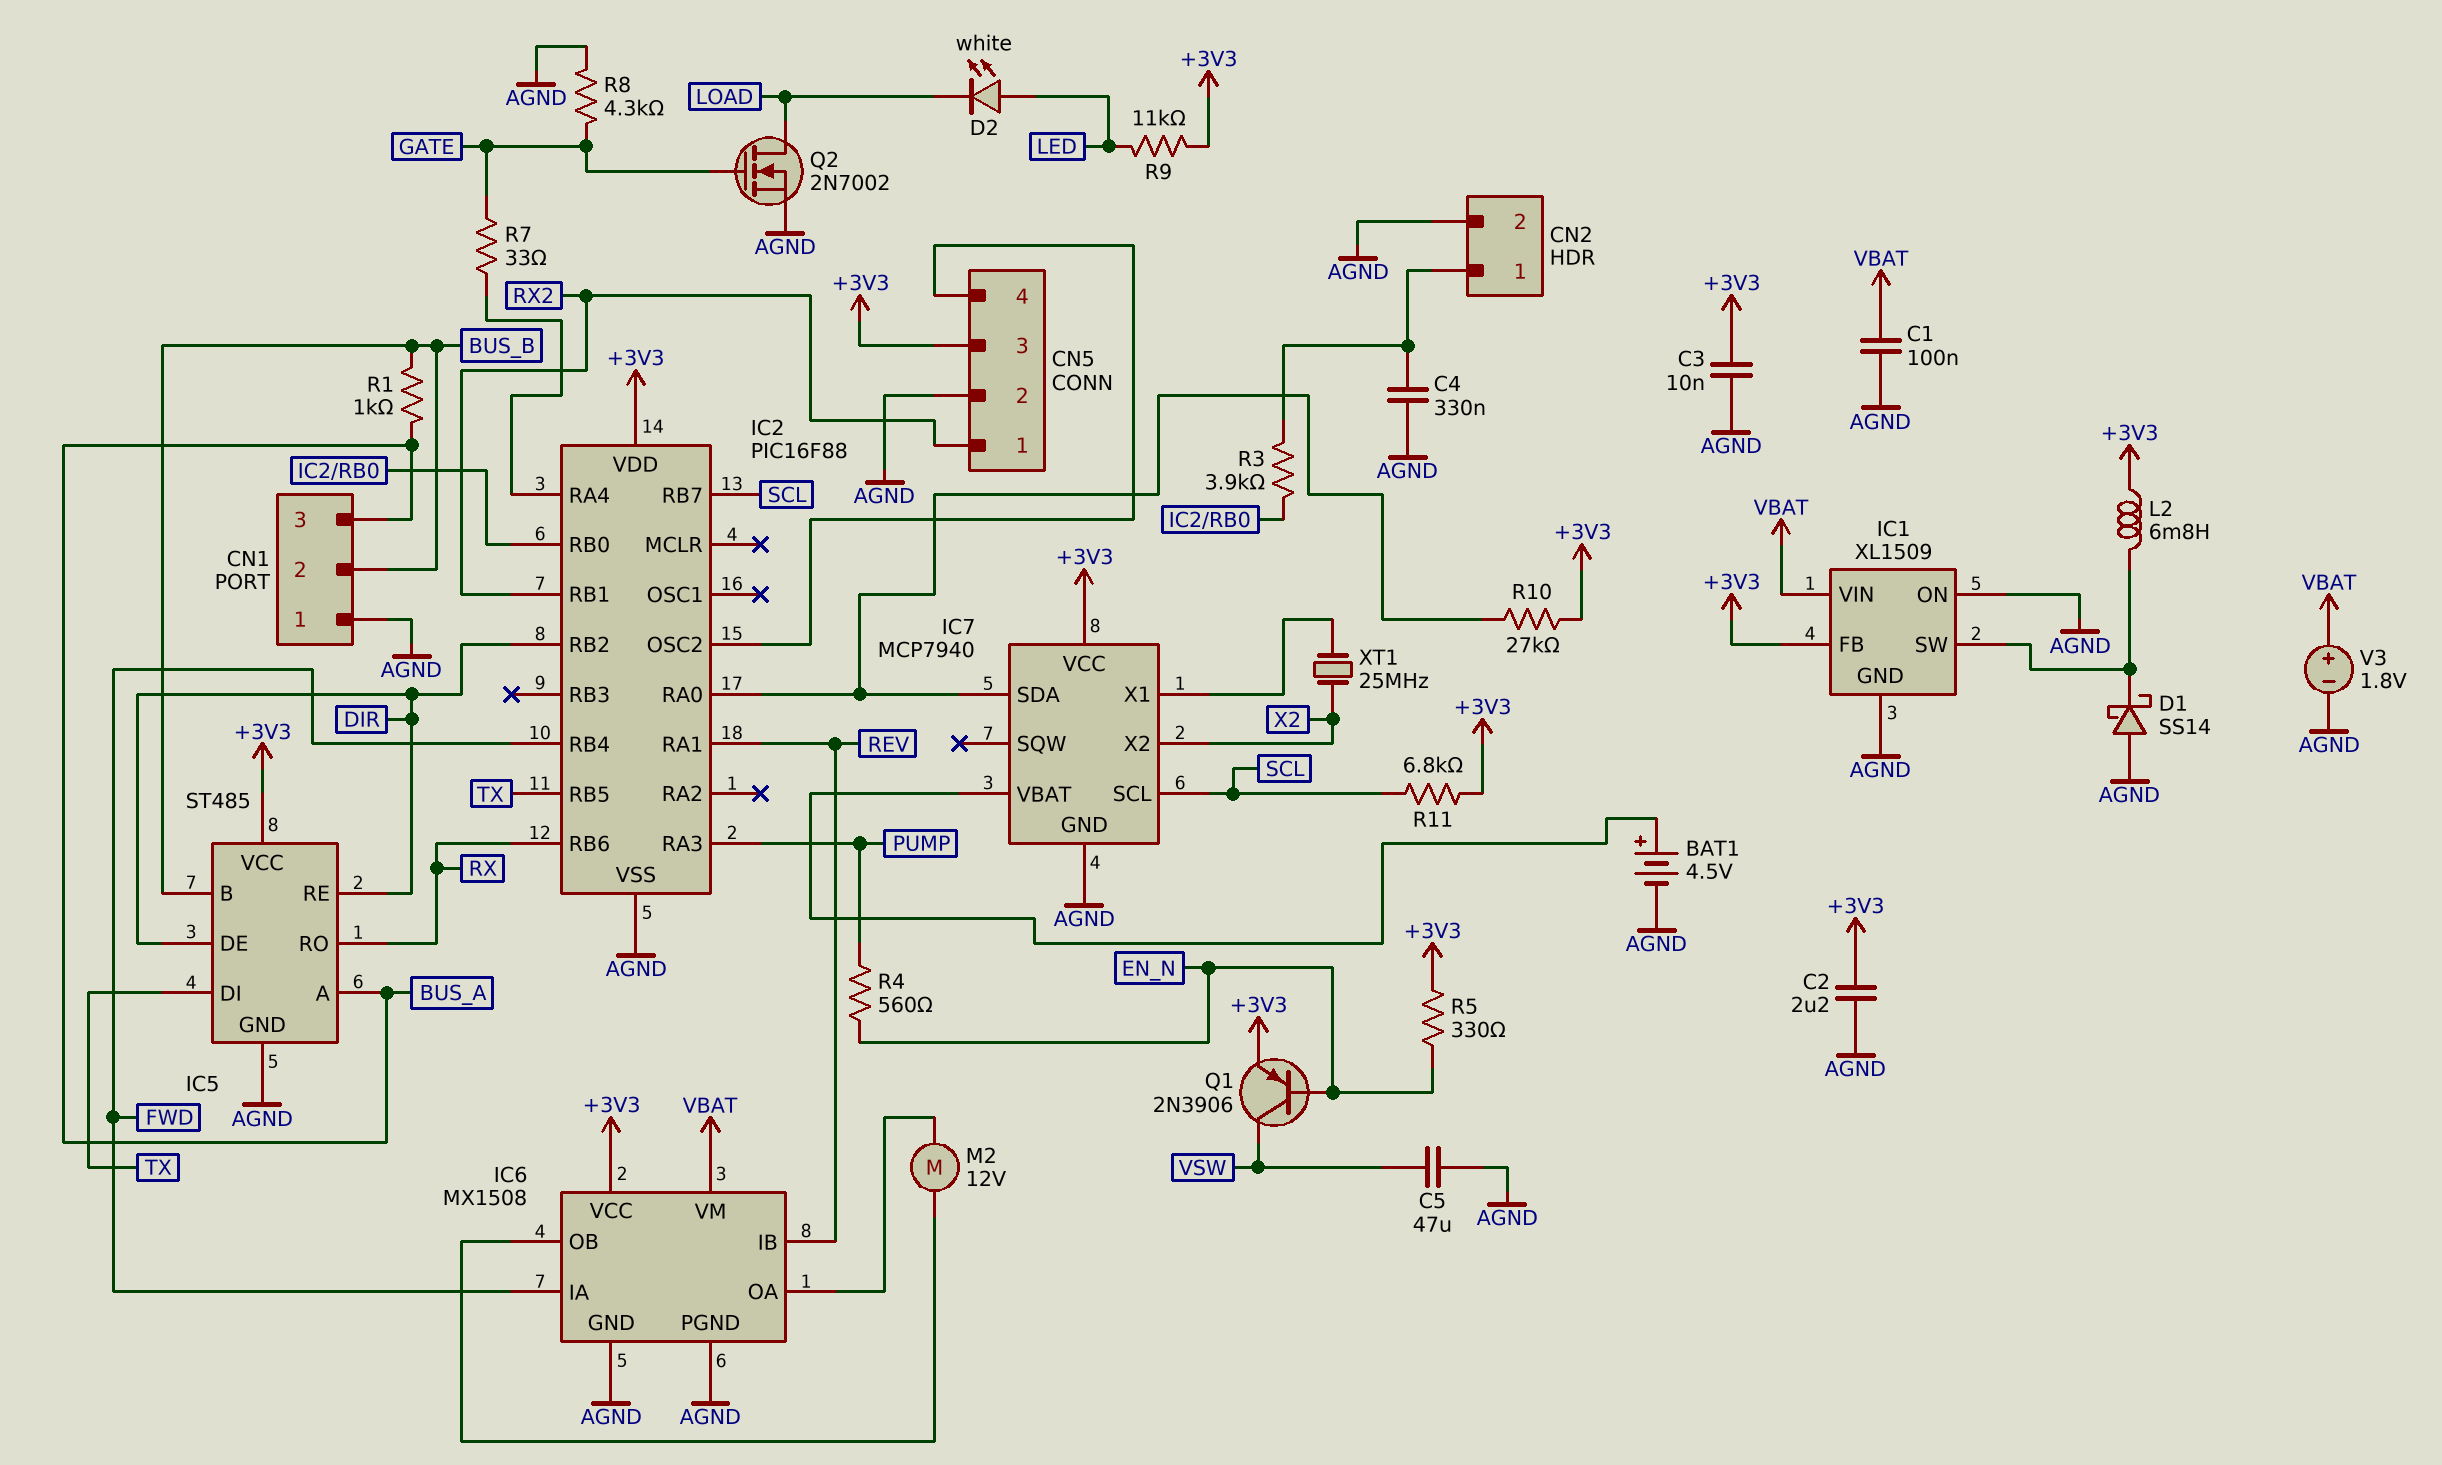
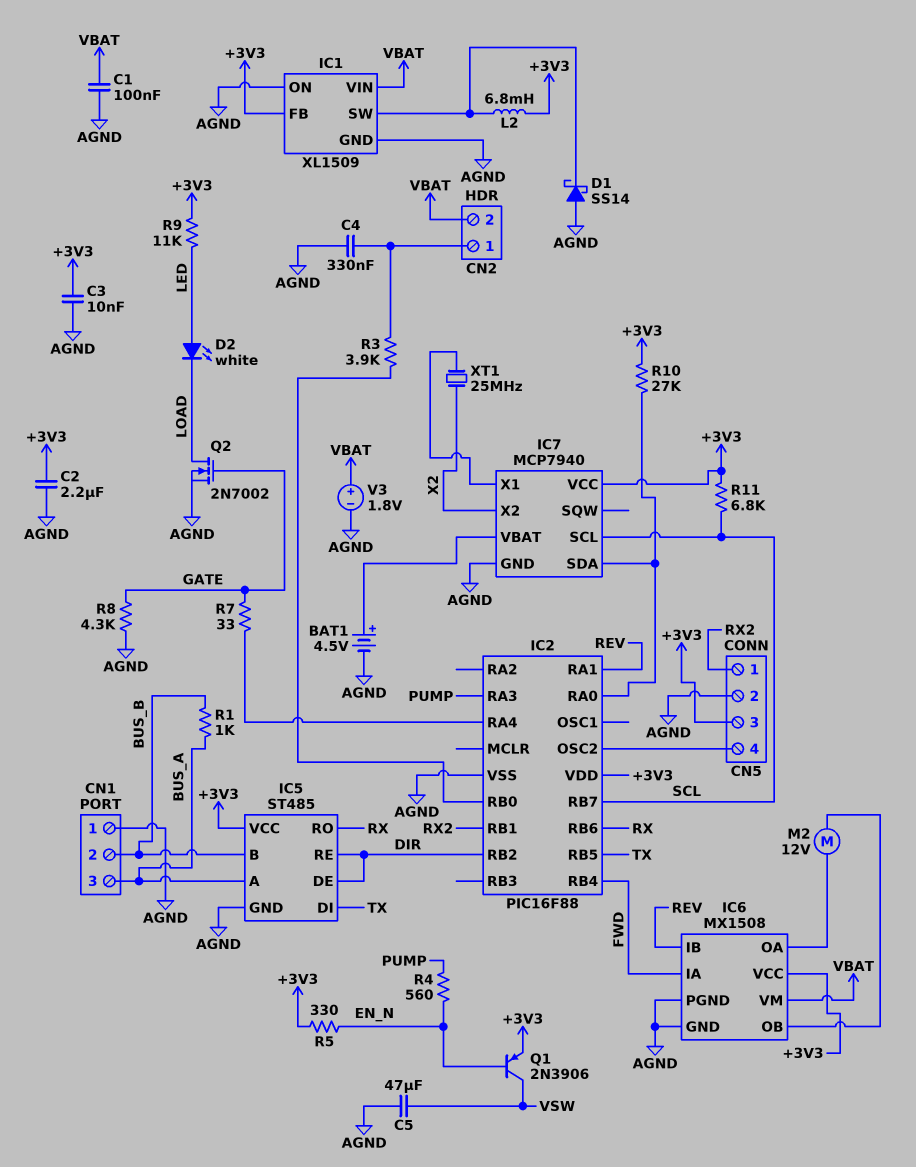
CN2 pin 2: AGND -> VBAT

